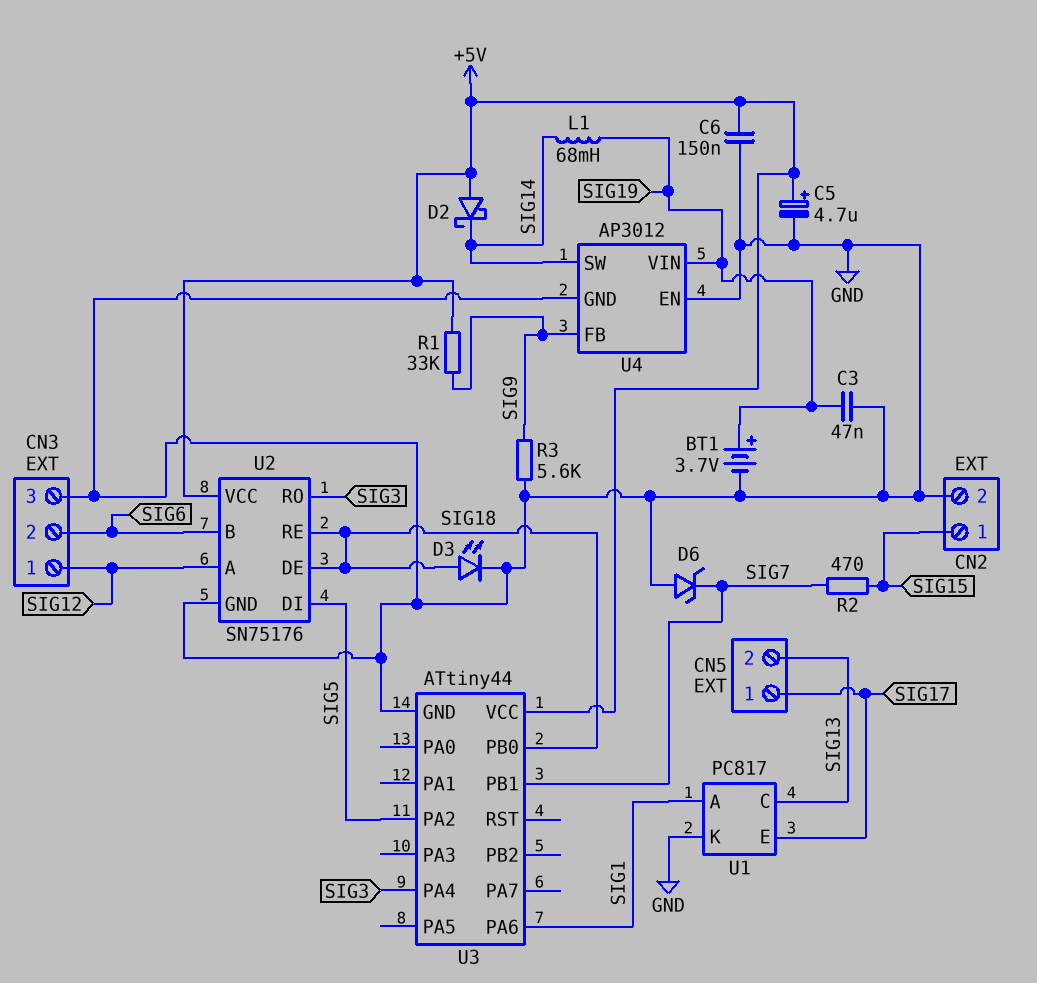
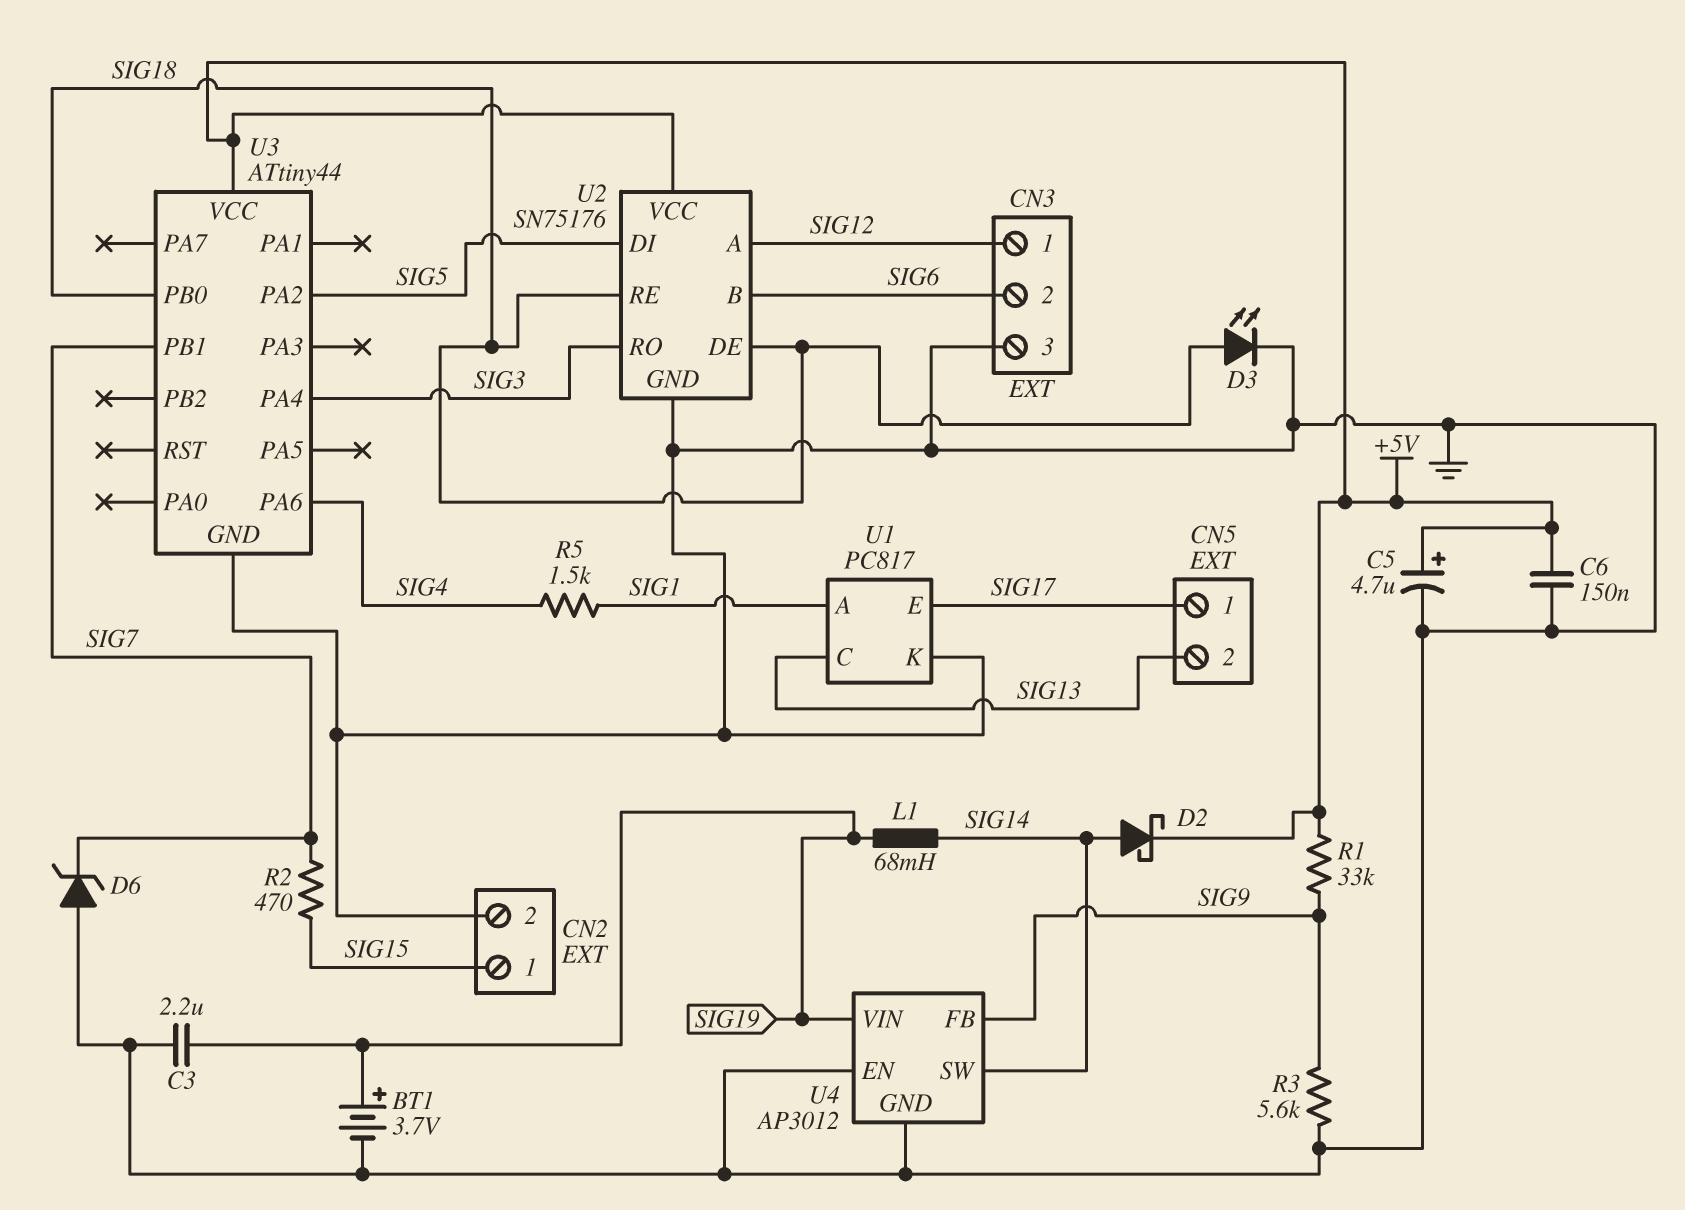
C3: 47nF (GND, SIG19) -> 2.2uF (GND, SIG19)
D2: schottky (A +5V, K SIG14) -> schottky (A SIG14, K +5V)
R5: none -> 1.5k (SIG1, SIG4)
U3 pin PA6: SIG1 -> SIG4

